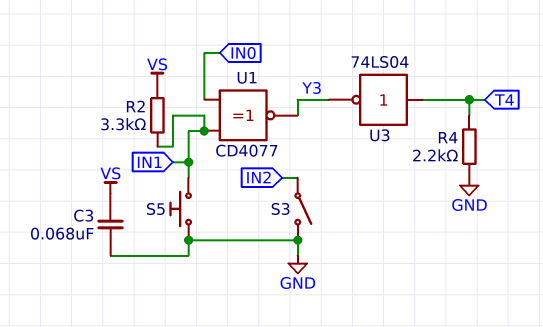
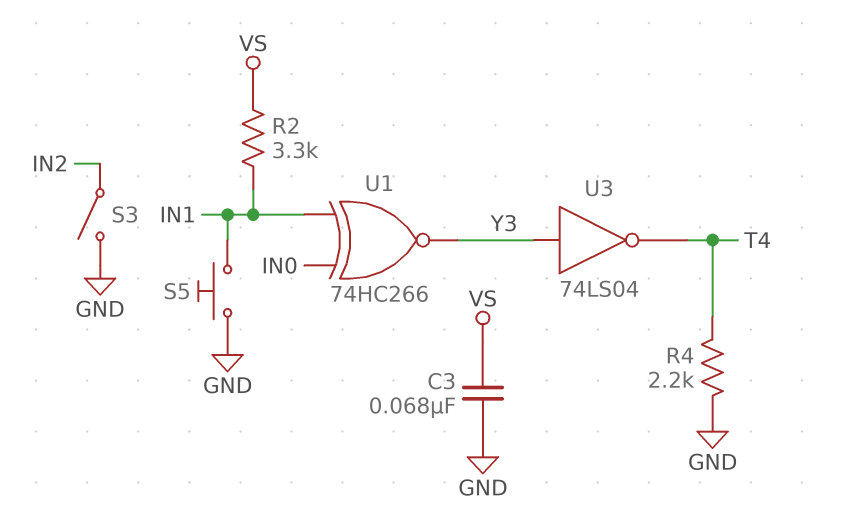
U1: XNOR CD4077 (in IN0, in IN1, out Y3) -> XNOR 74HC266 (in IN0, in IN1, out Y3)
U3: NOT 74LS04 (in T4, out Y3) -> NOT 74LS04 (in Y3, out T4)

